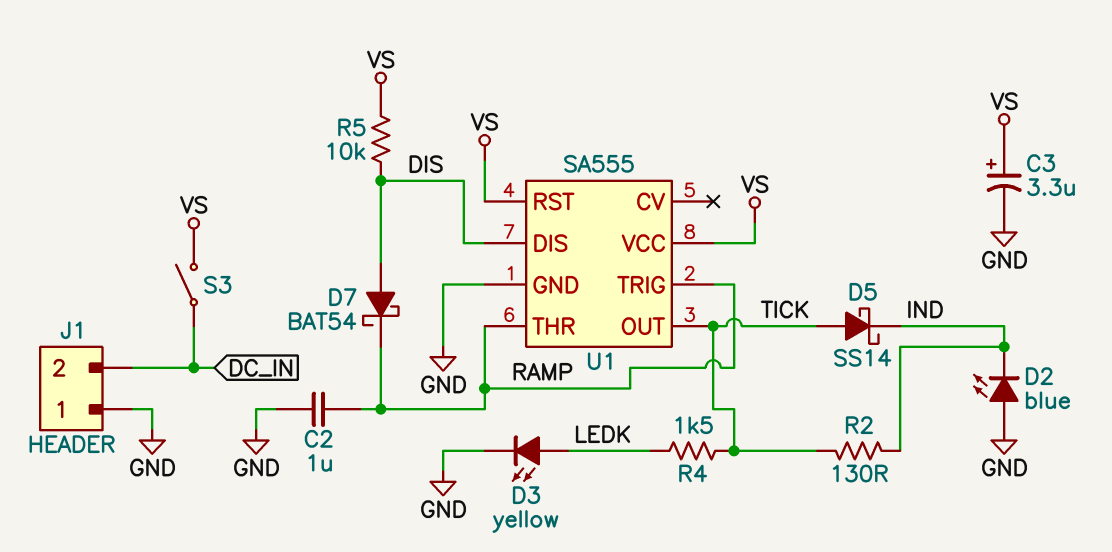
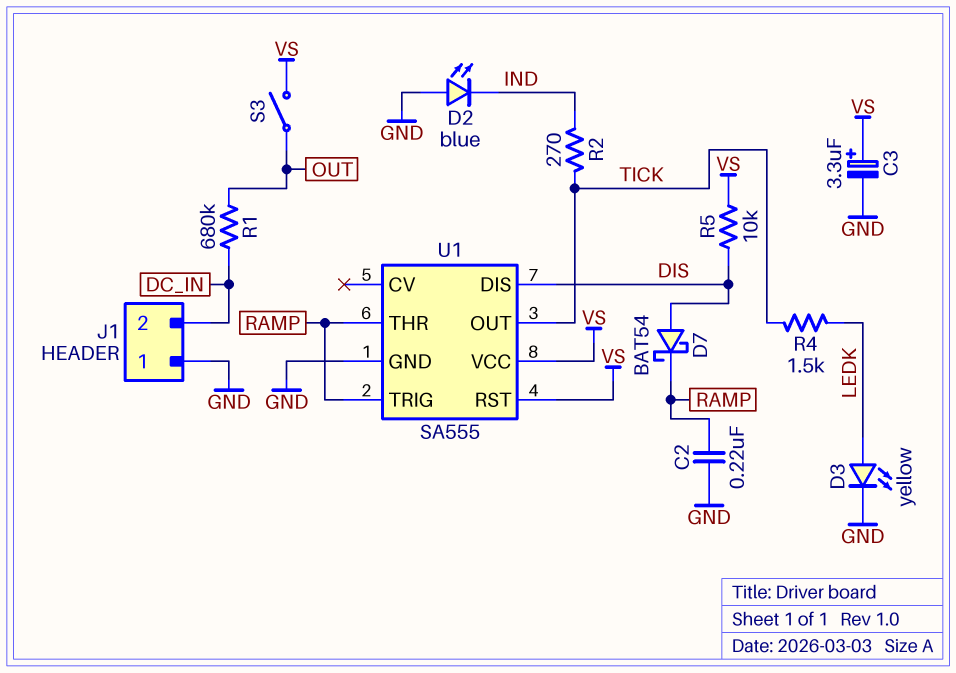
C2: 1uF (GND, RAMP) -> 220nF (GND, RAMP)
D5: schottky SS14 (A TICK, K IND) -> none
R1: none -> 680k (DC_IN, OUT)
R2: 130 (IND, TICK) -> 270 (IND, TICK)
S3: switch (DC_IN, VS) -> switch (OUT, VS)

